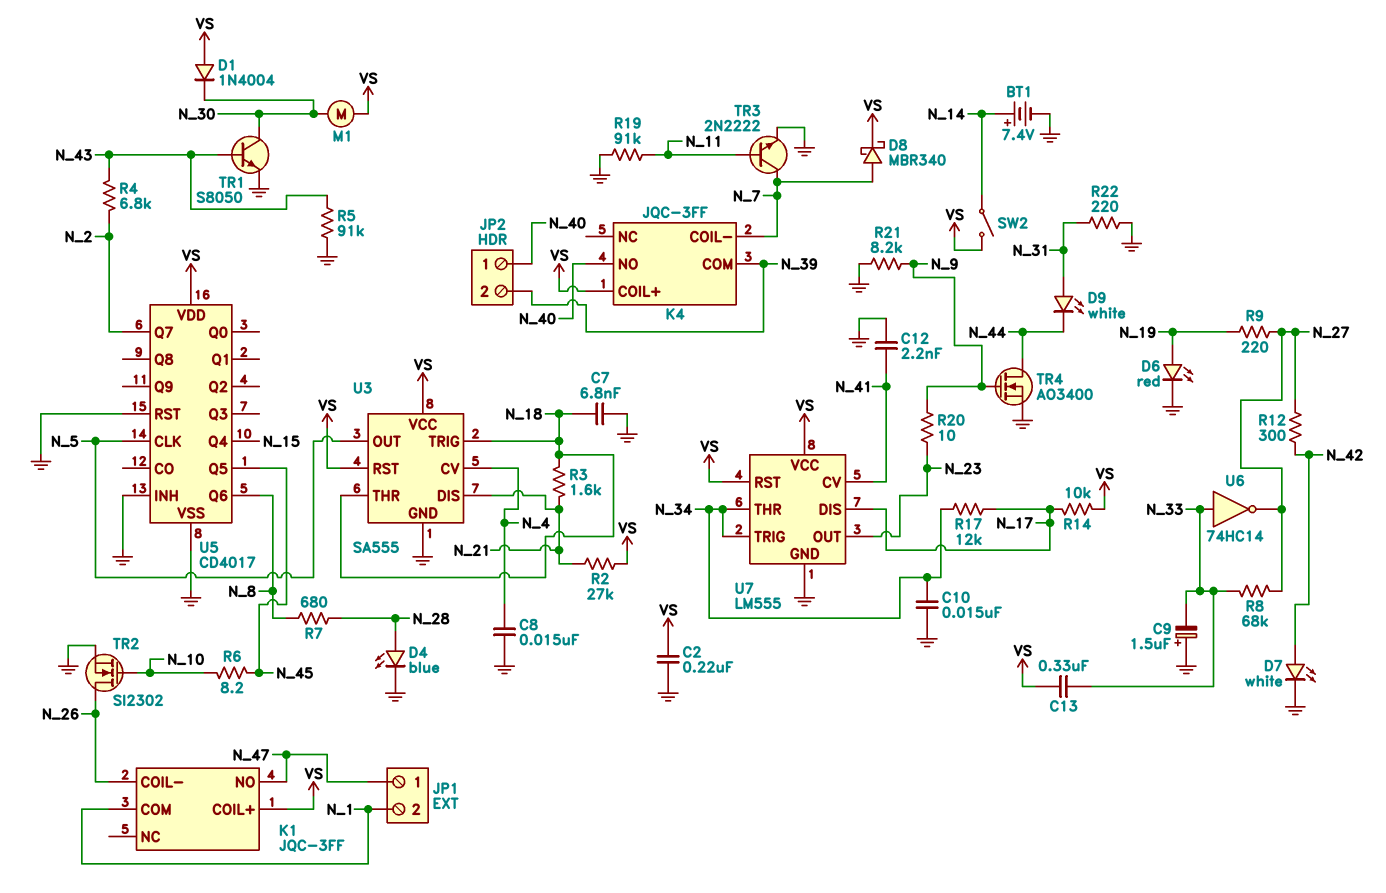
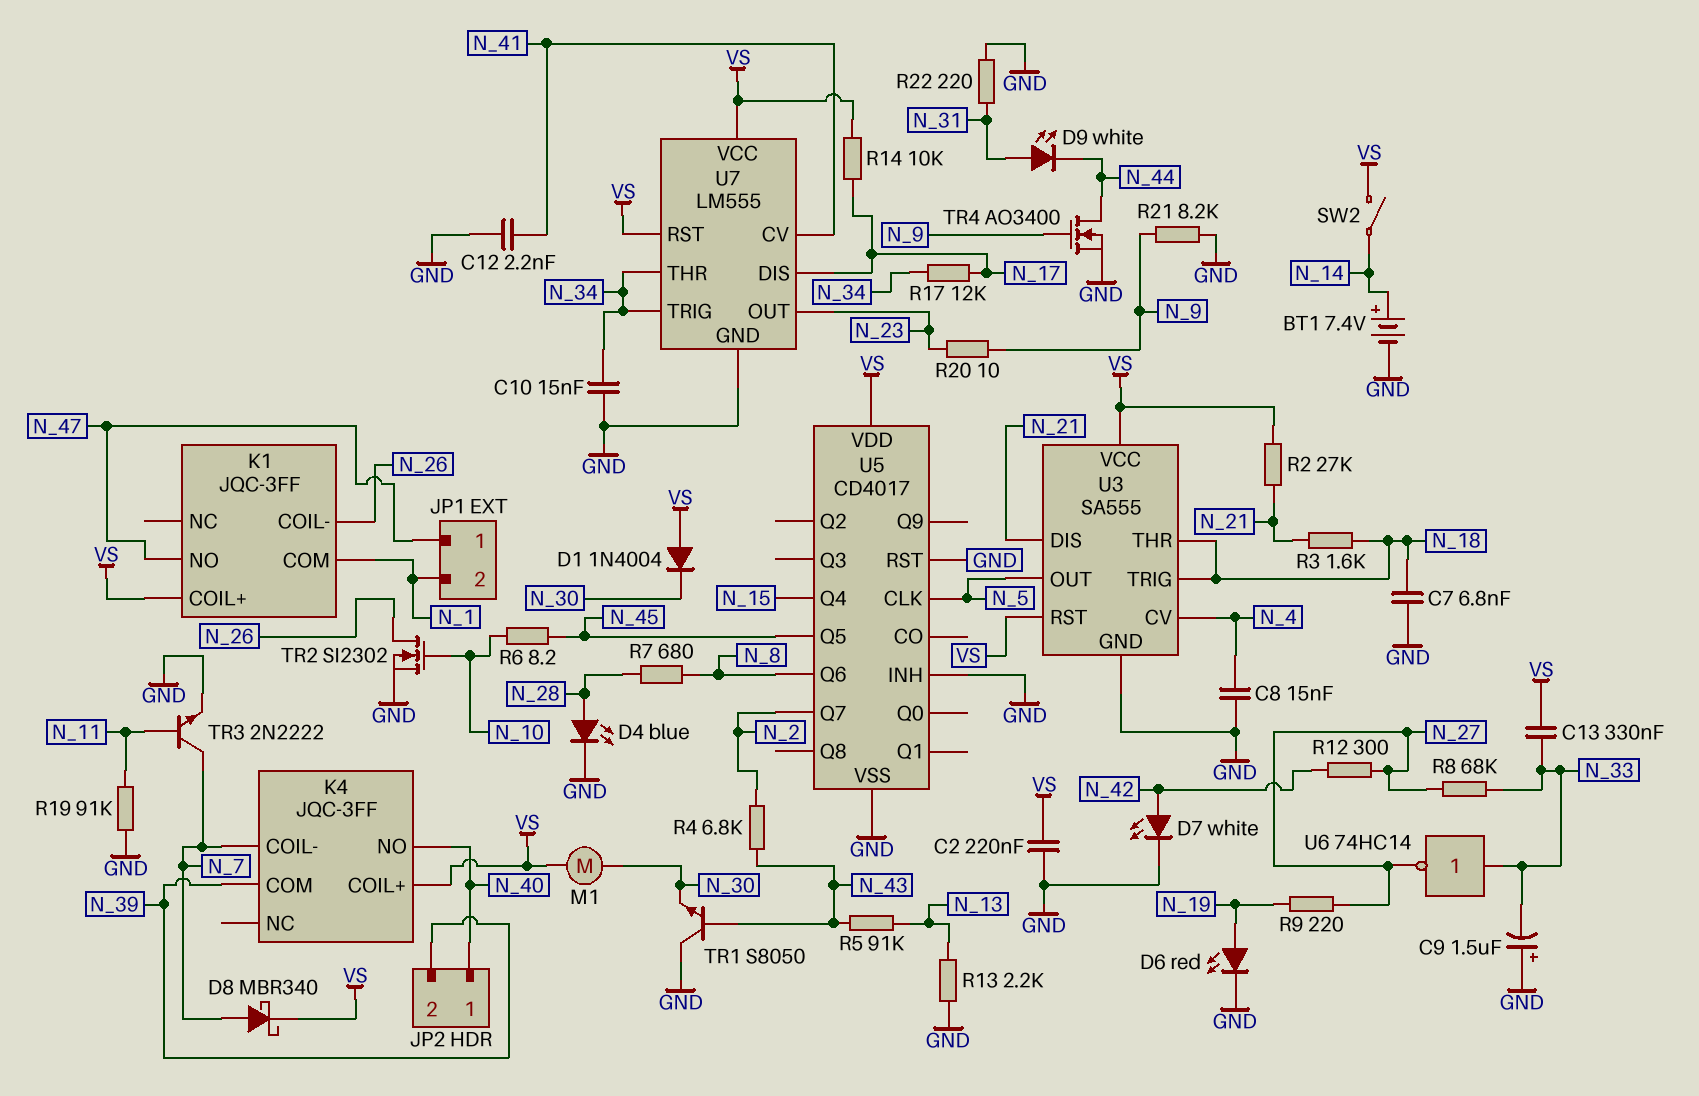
R5: 91k (GND, N_43) -> 91k (N_13, N_43)
R13: none -> 2.2k (GND, N_13)
TR1: NPN S8050 (B N_43, C N_30, E GND) -> NPN S8050 (B N_43, C GND, E N_30)

